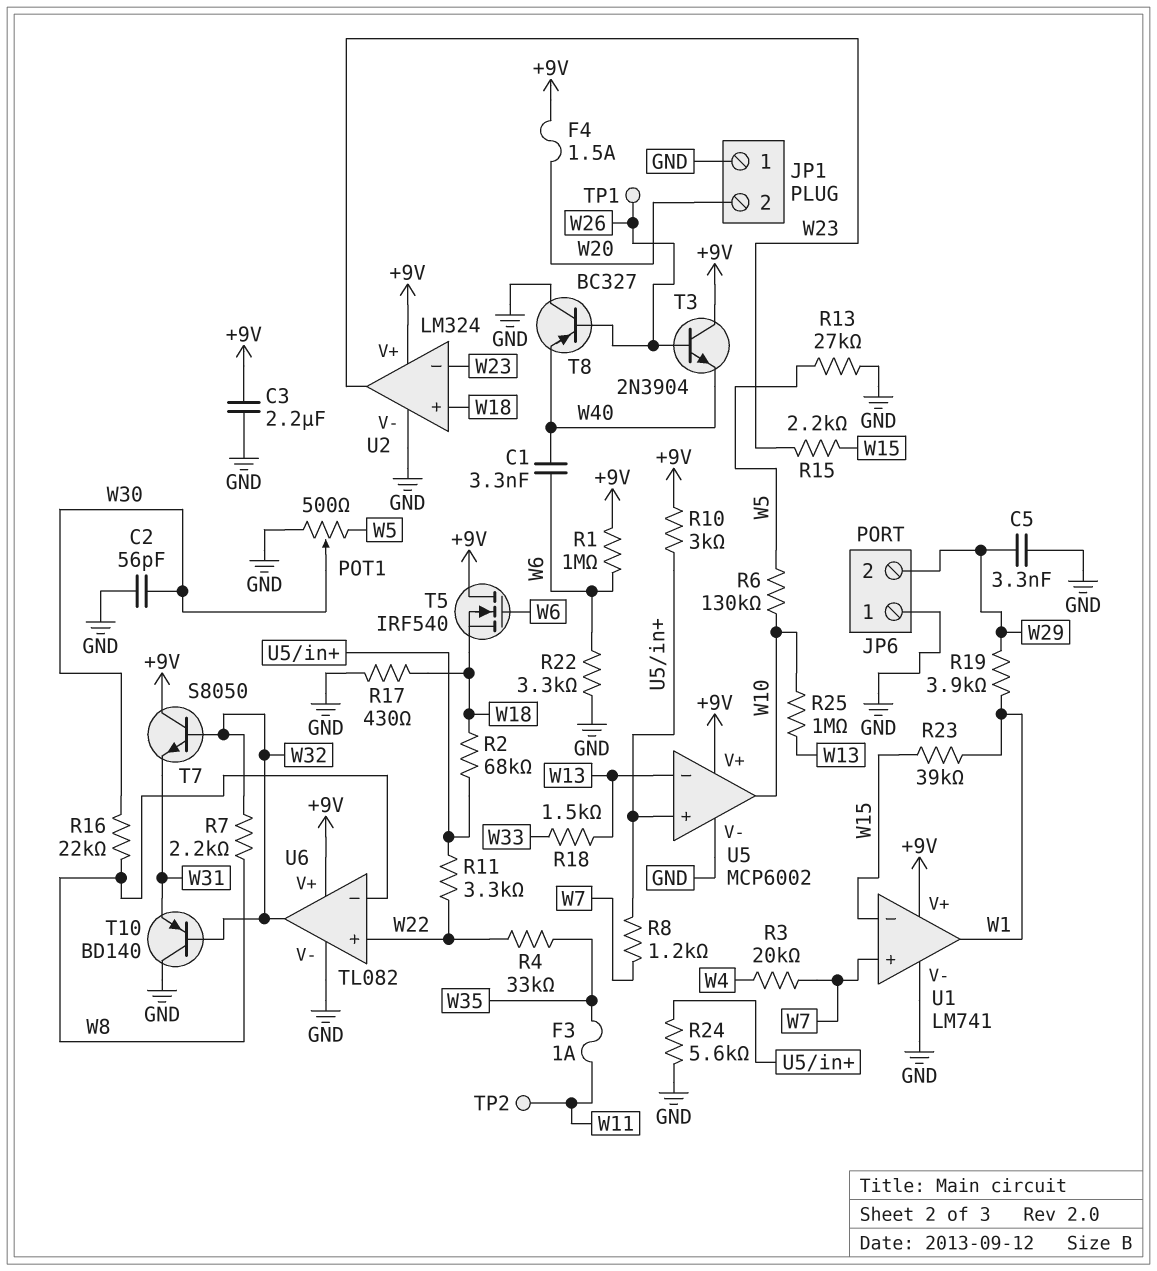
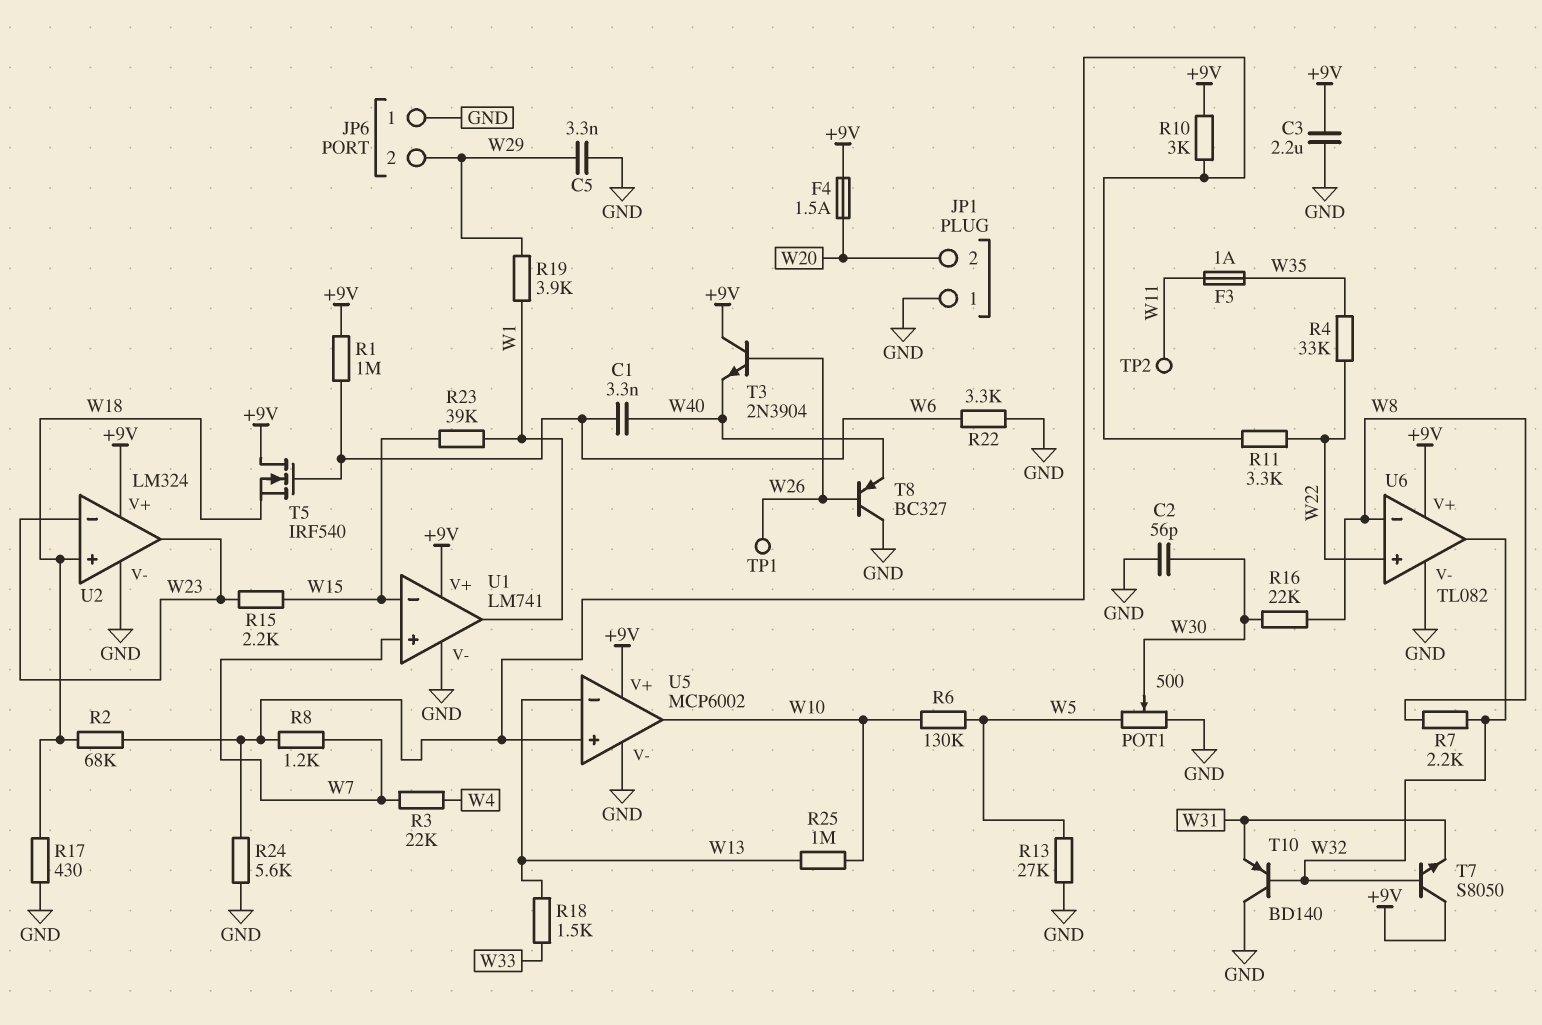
R3: 20k (W4, W7) -> 22k (W4, W7)

